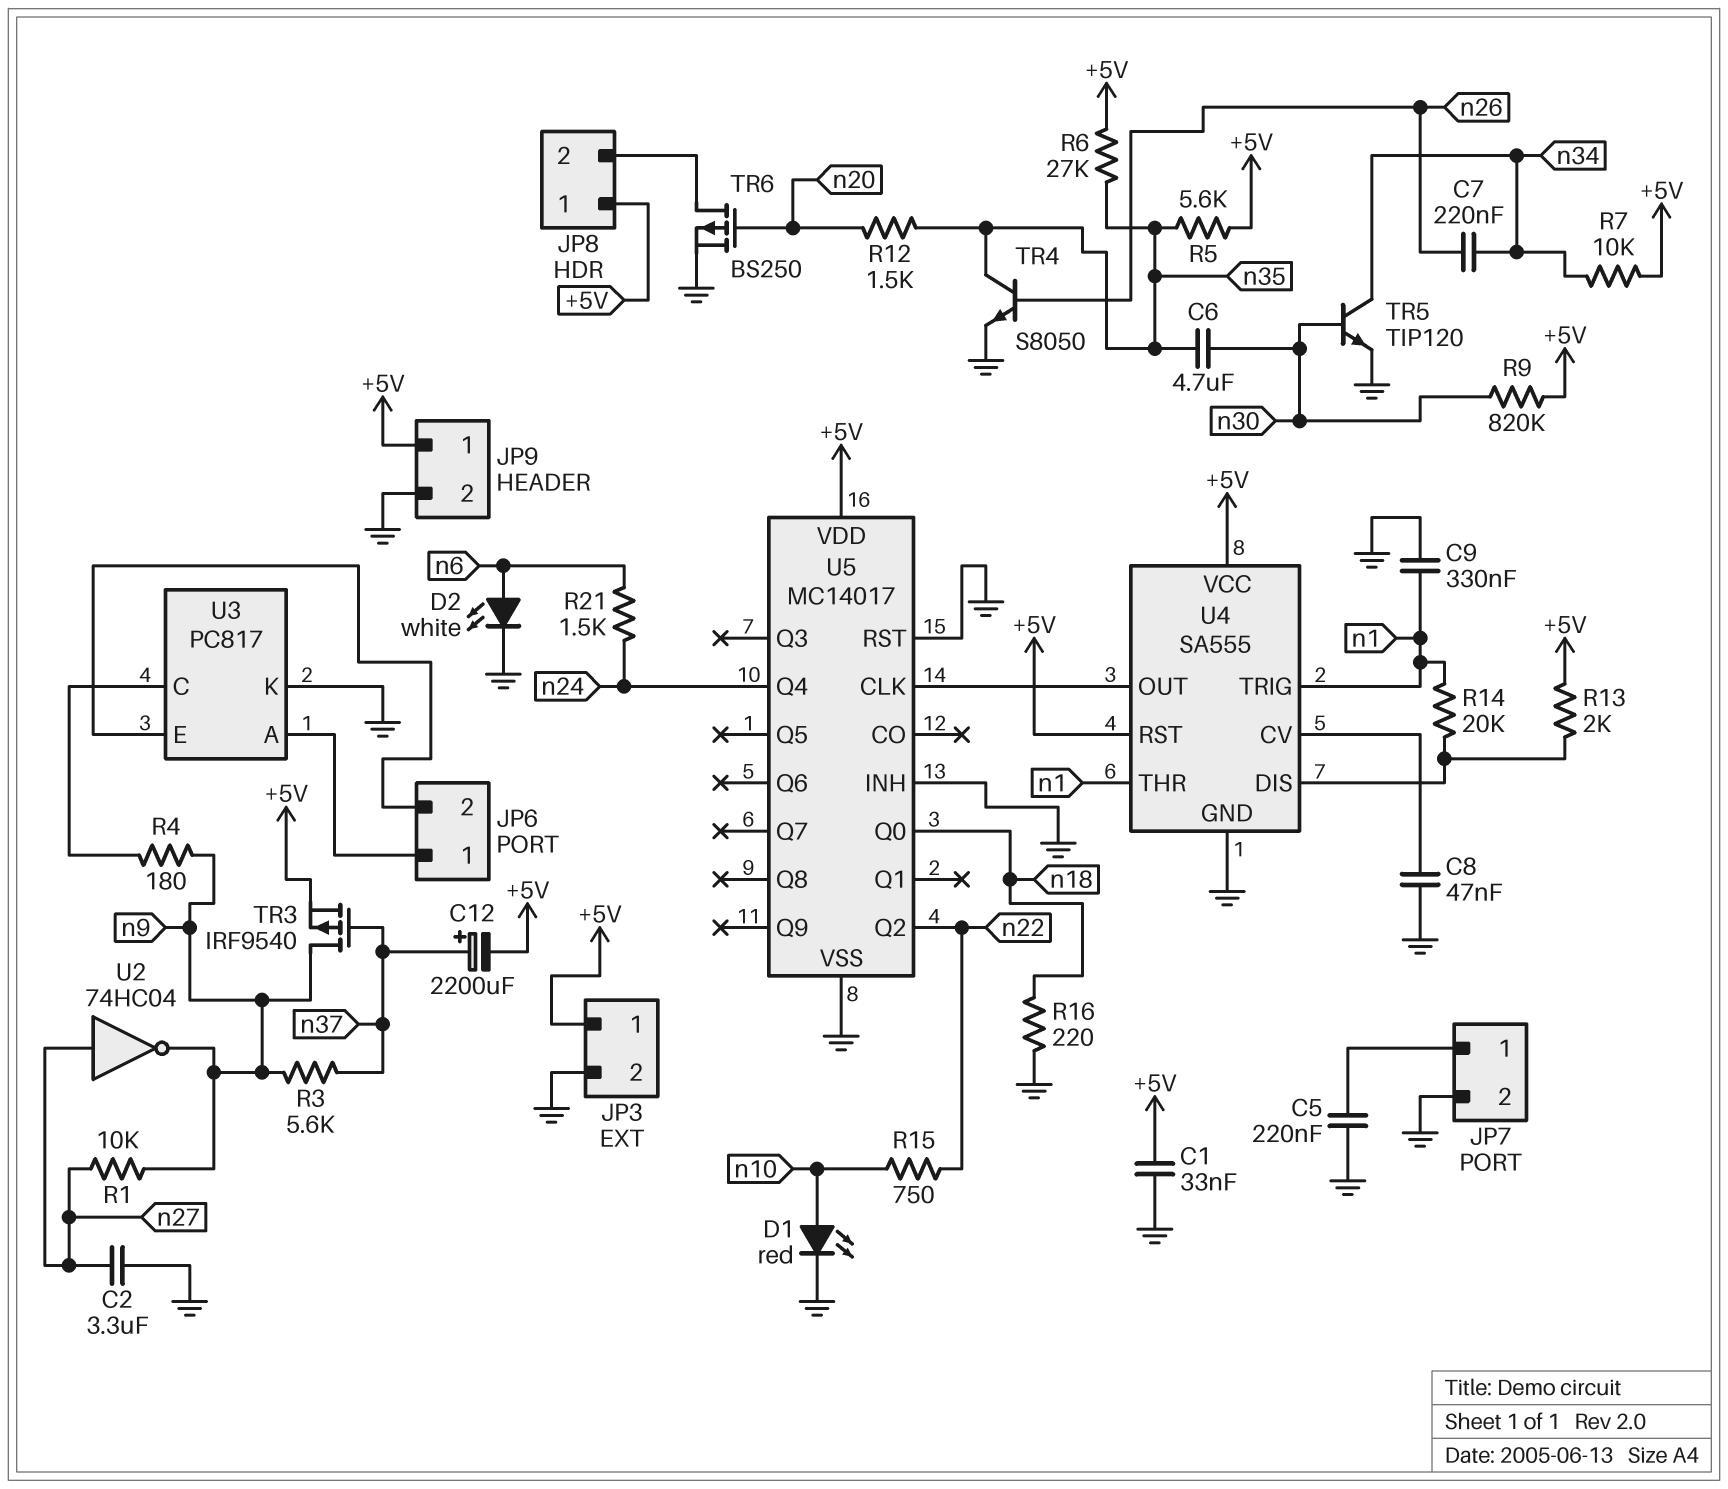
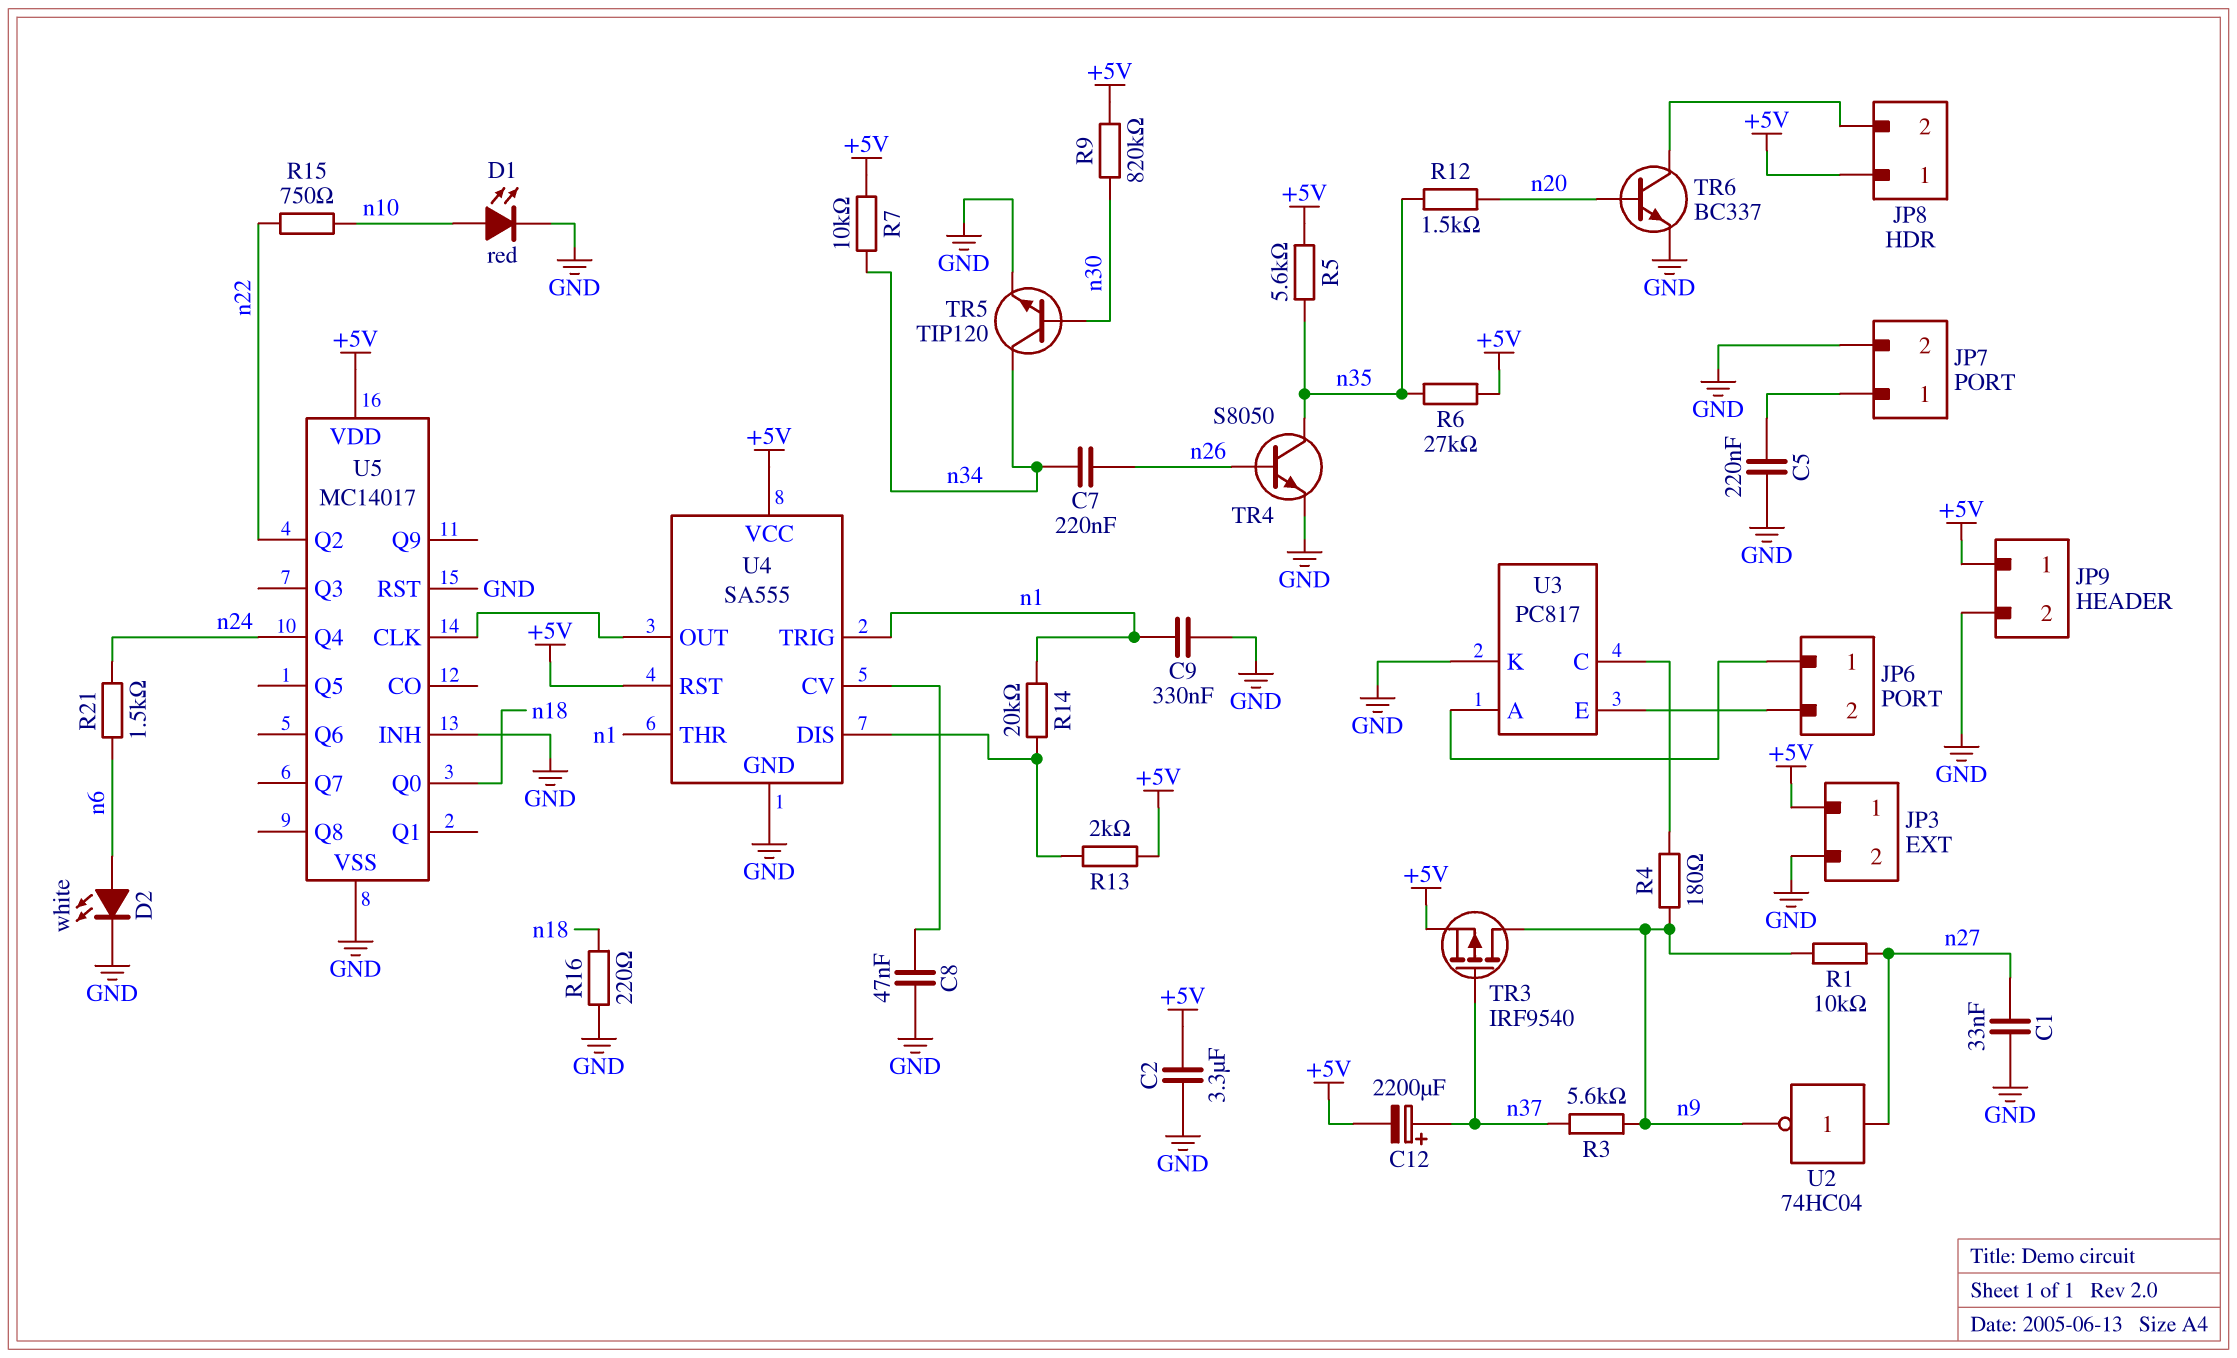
C1: 33nF (+5V, GND) -> 33nF (GND, n27)
C2: 3.3uF (GND, n27) -> 3.3uF (+5V, GND)
C6: 4.7uF (n30, n35) -> none
TR6: PMOS BS250 (G n20, D JP8/2, S GND) -> NPN BC337 (B n20, C JP8/2, E GND)

